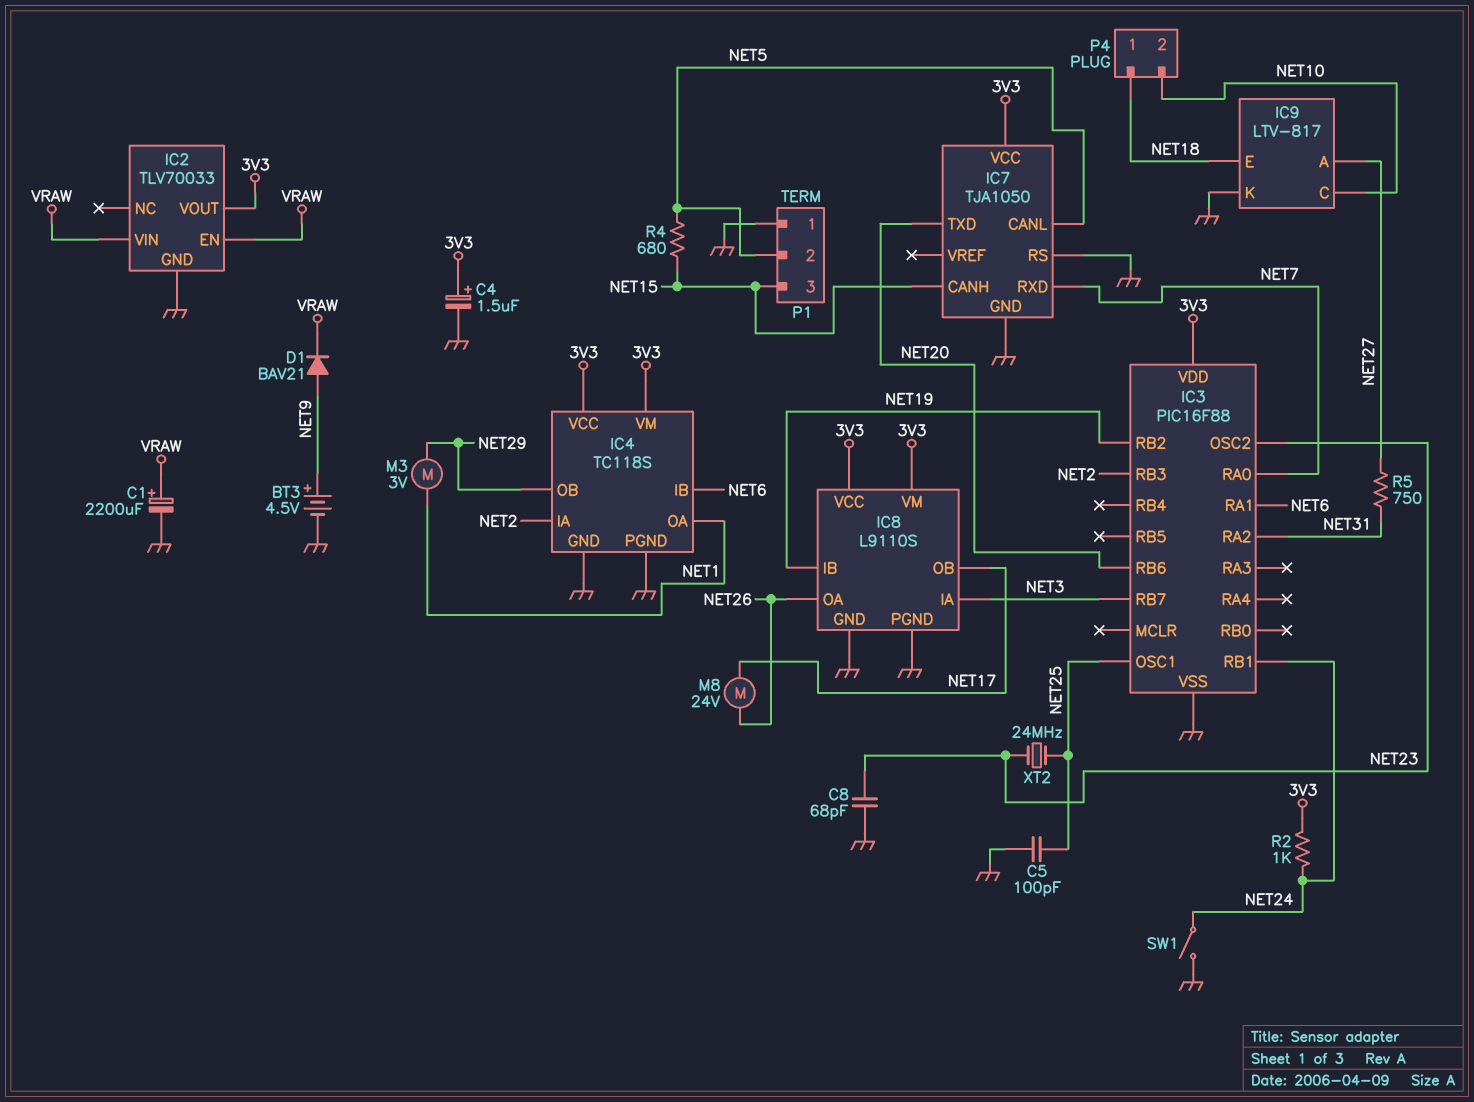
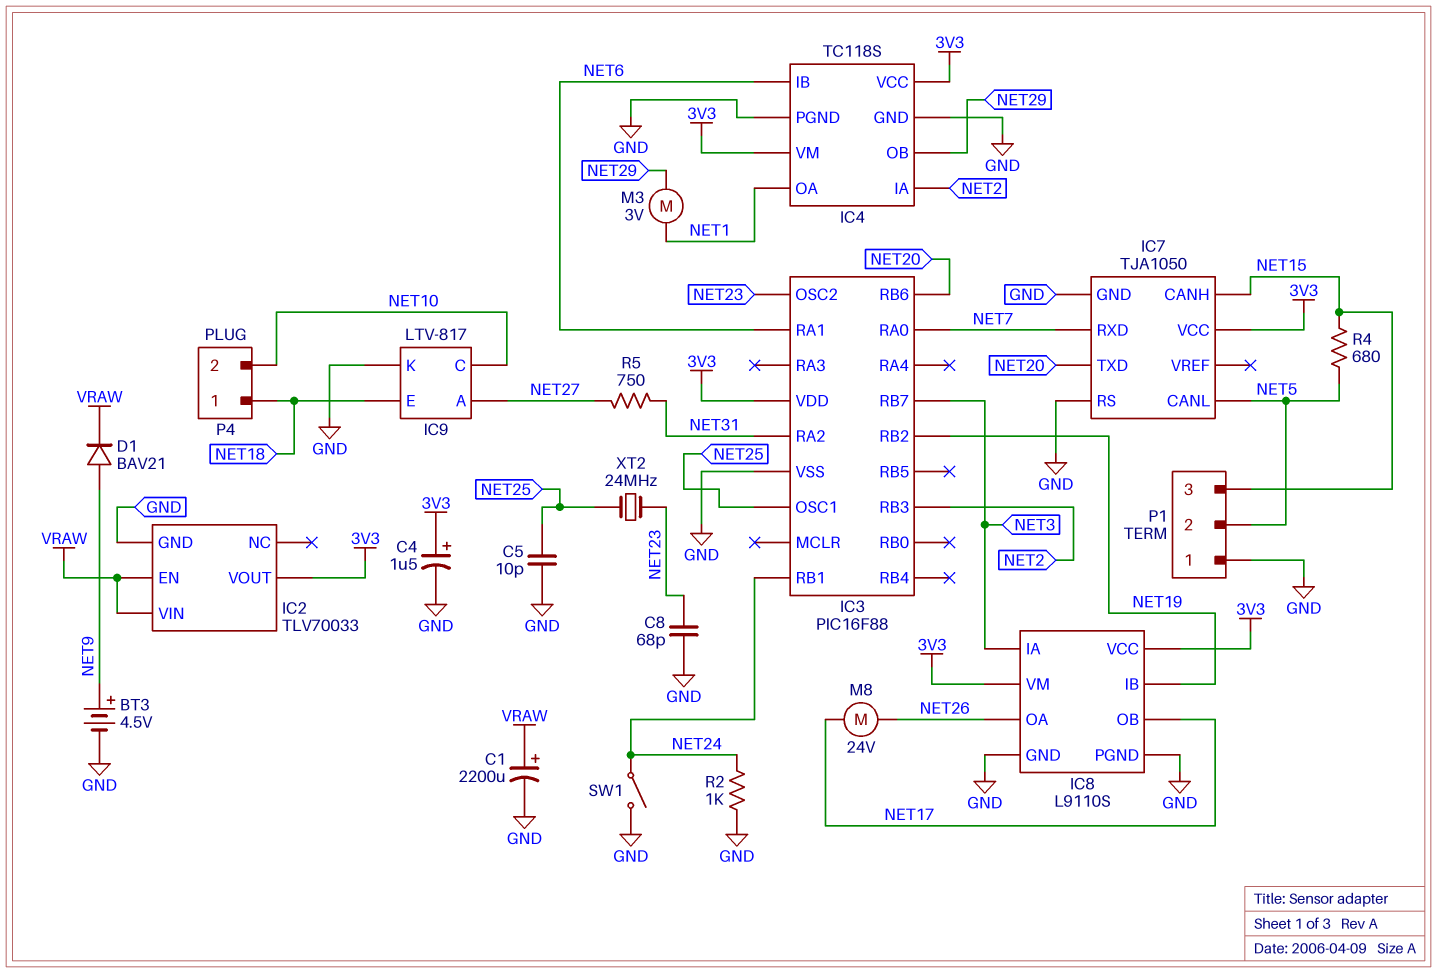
C5: 100pF (GND, NET25) -> 10pF (GND, NET25)
R2: 1k (3V3, NET24) -> 1k (GND, NET24)

